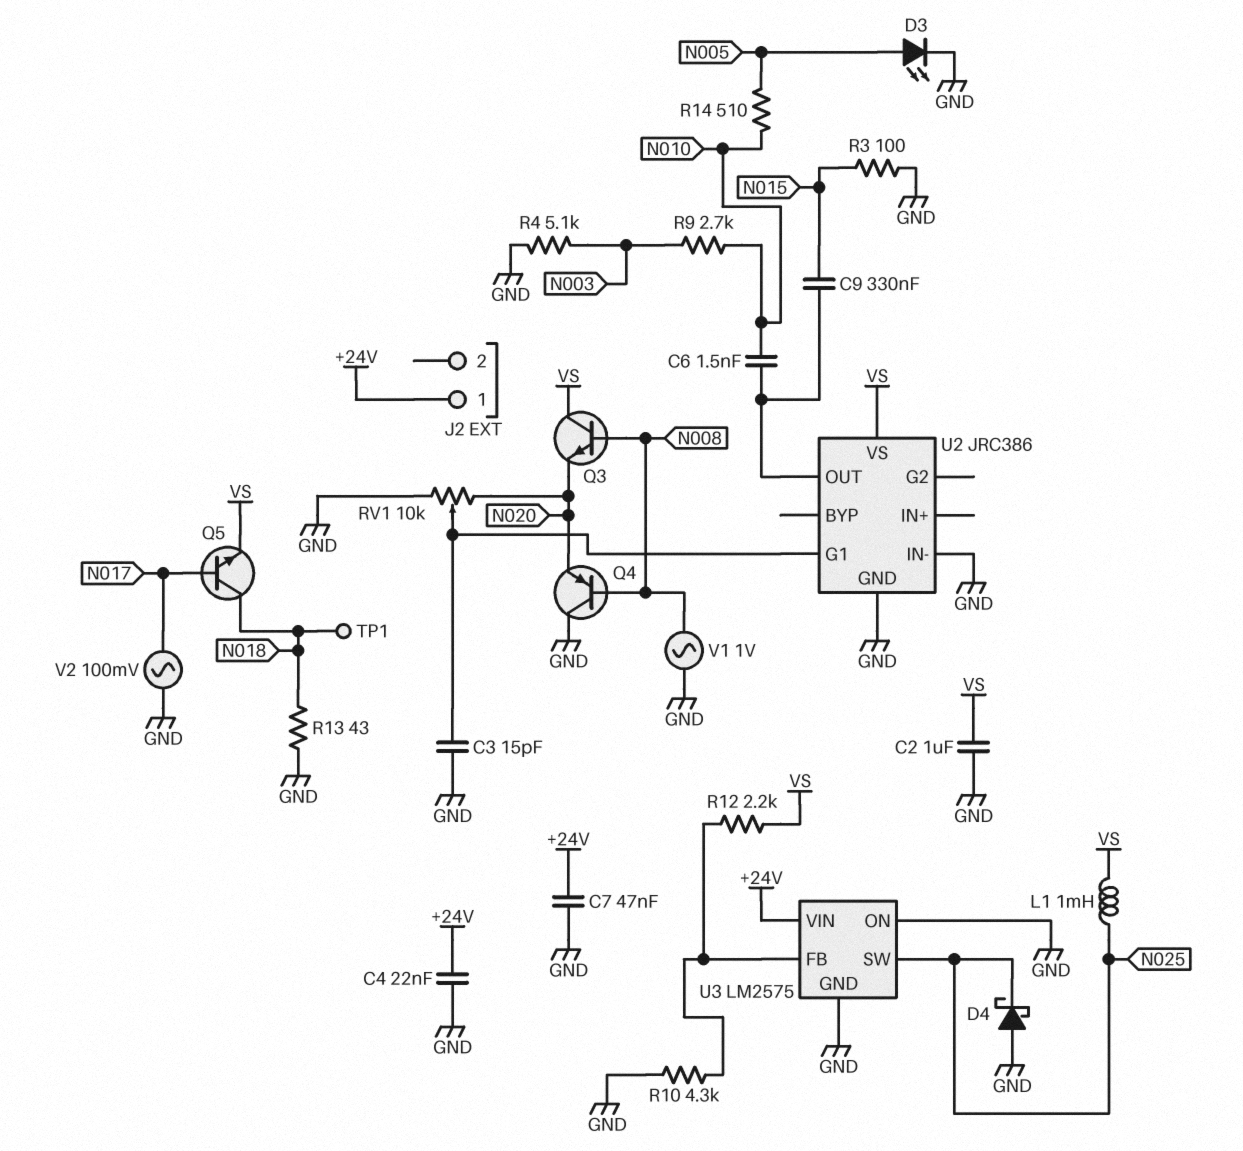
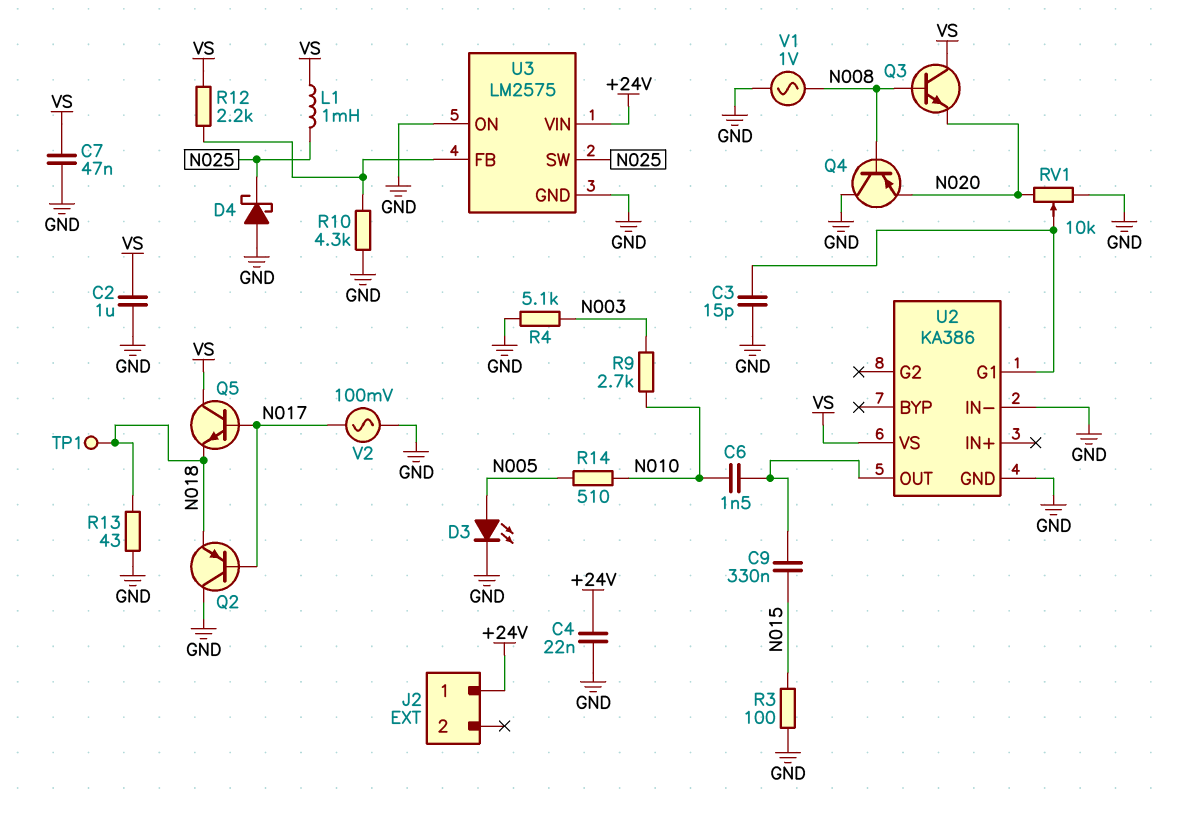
C7: 47nF (+24V, GND) -> 47nF (GND, VS)
Q2: none -> PNP (B N017, C GND, E N018)
Q5: NPN (B N017, C N018, E VS) -> NPN (B N017, C VS, E N018)
U2: JRC386 -> KA386

